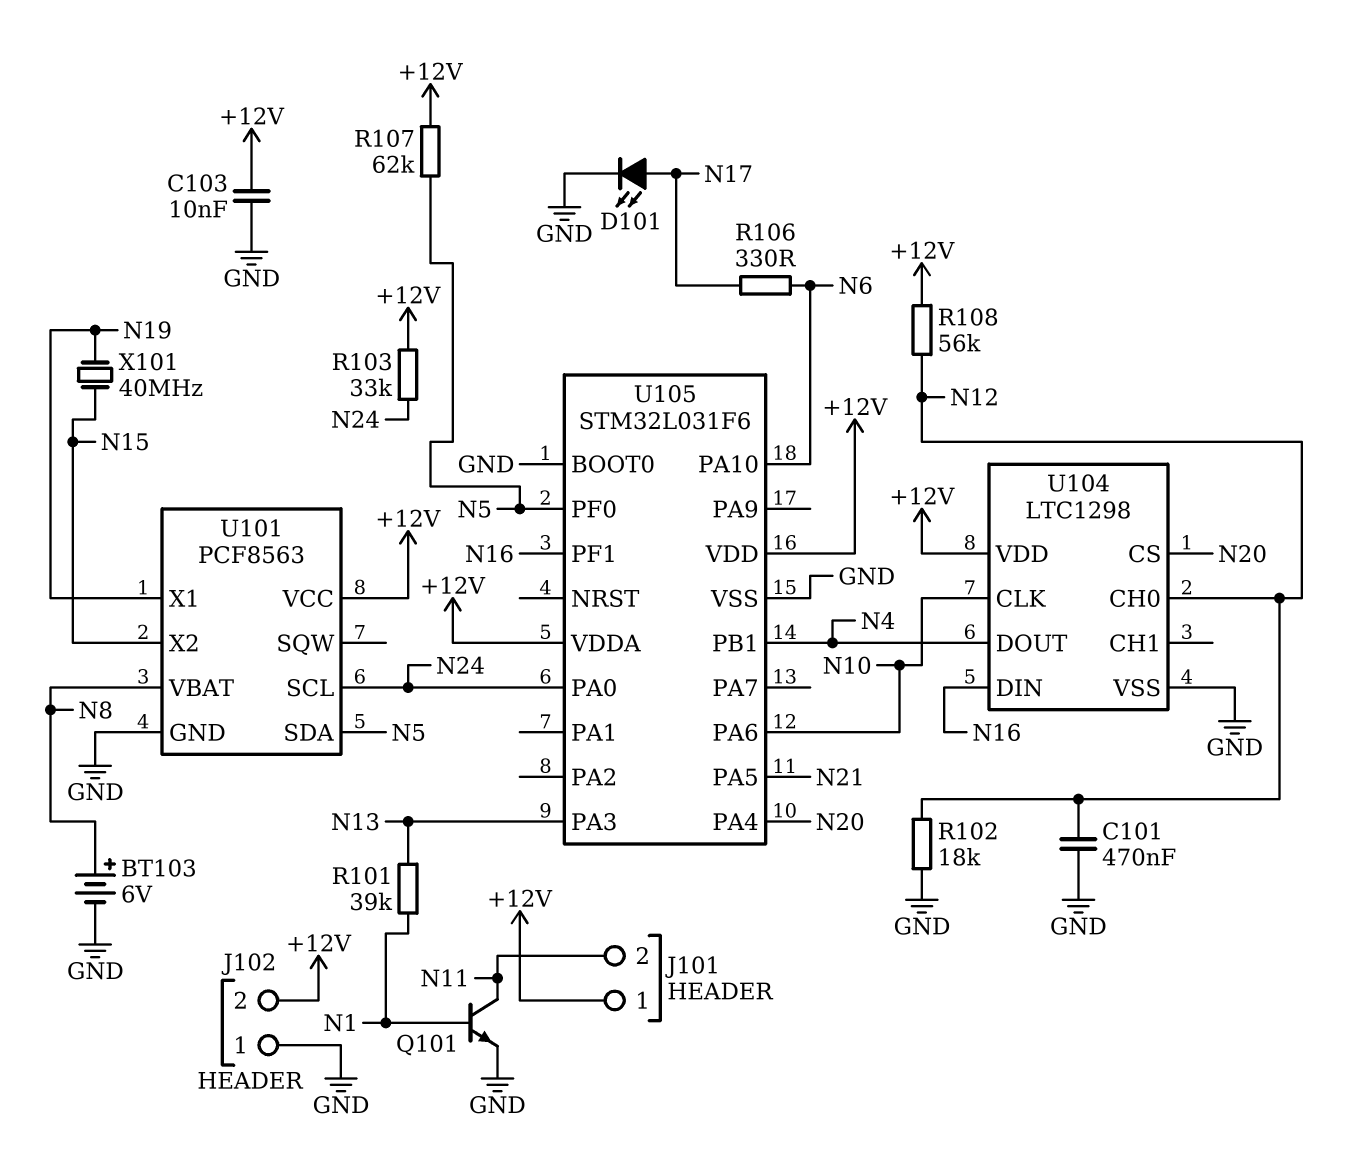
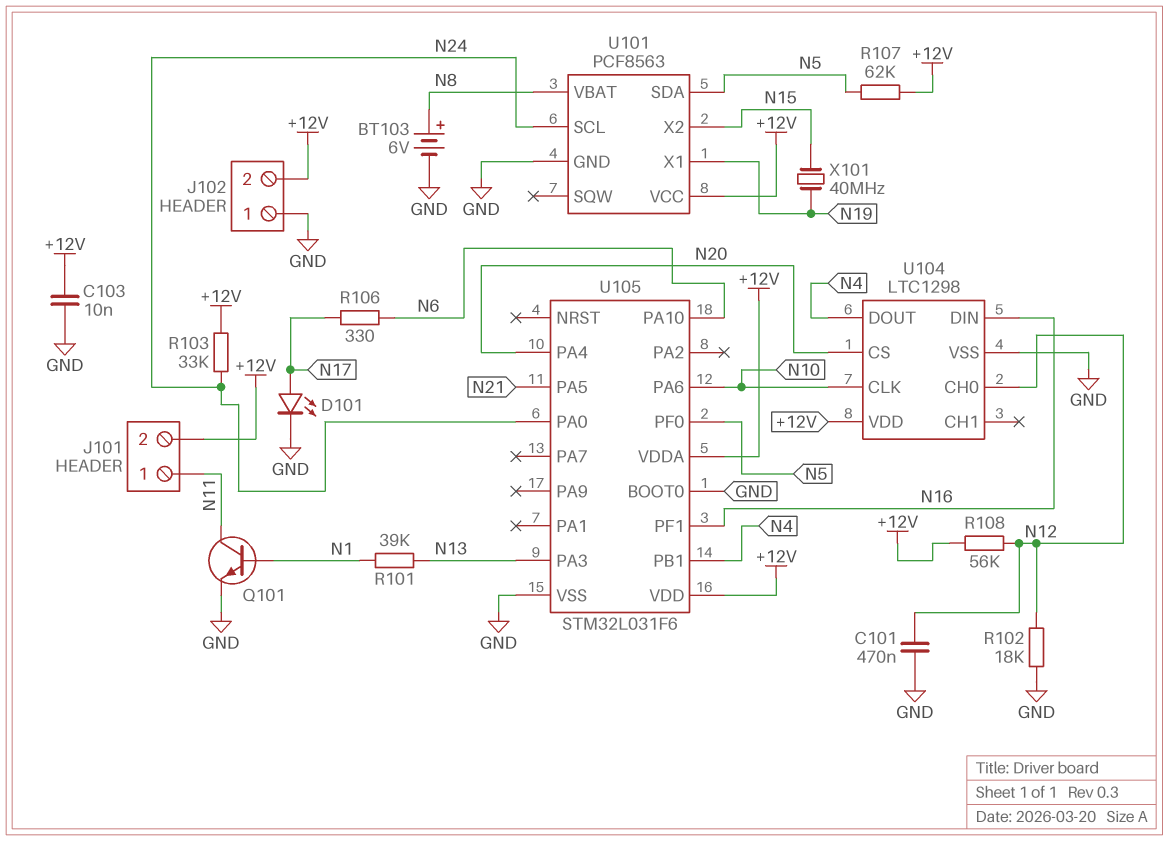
J101 pin 1: +12V -> N11
J101 pin 2: N11 -> +12V

